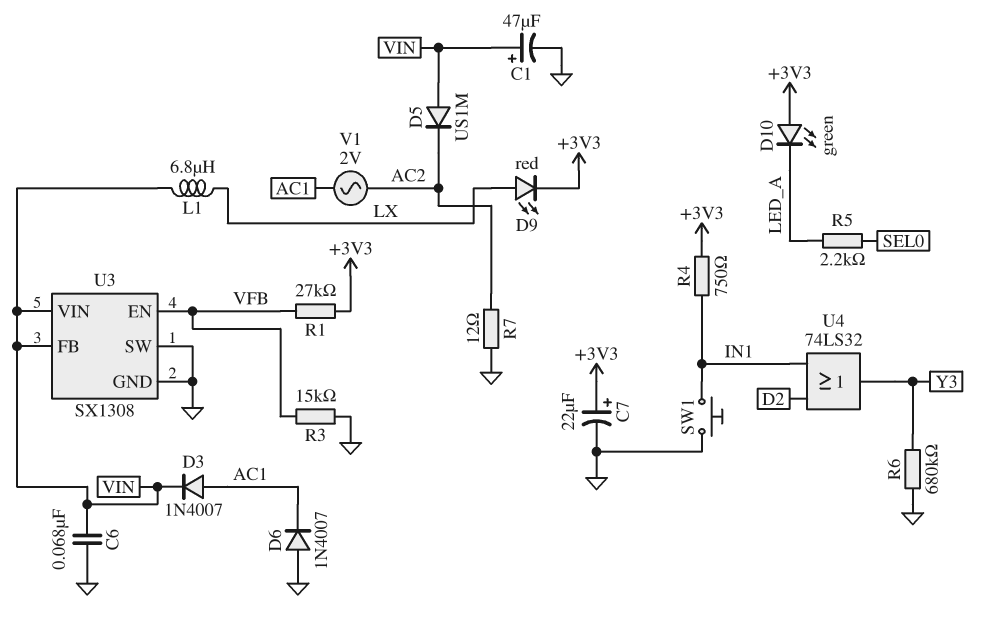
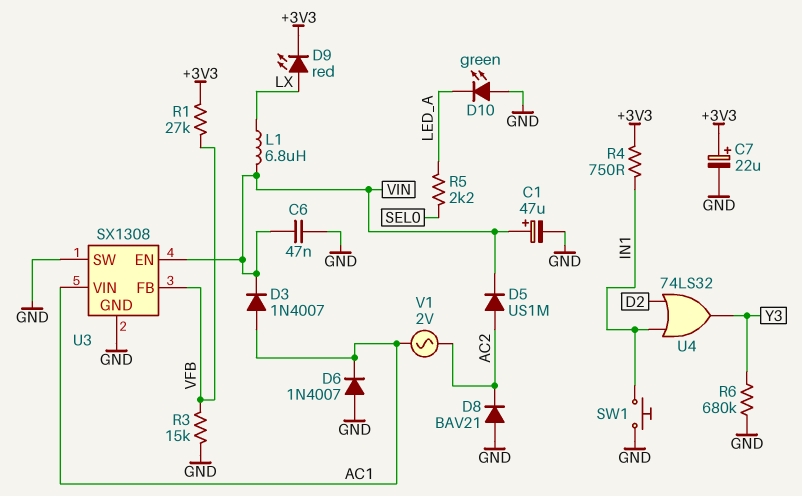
C6: 68nF (GND, VIN) -> 47nF (GND, VIN)
D5: diode US1M (A VIN, K AC2) -> diode US1M (A AC2, K VIN)
D8: none -> diode BAV21 (A GND, K AC2)
D10: LED green (A +3V3, K LED_A) -> LED green (A GND, K LED_A)
R7: 12 (AC2, GND) -> none
U3 pin EN: VFB -> VIN
U3 pin FB: VIN -> VFB
U3 pin VIN: VIN -> AC1

